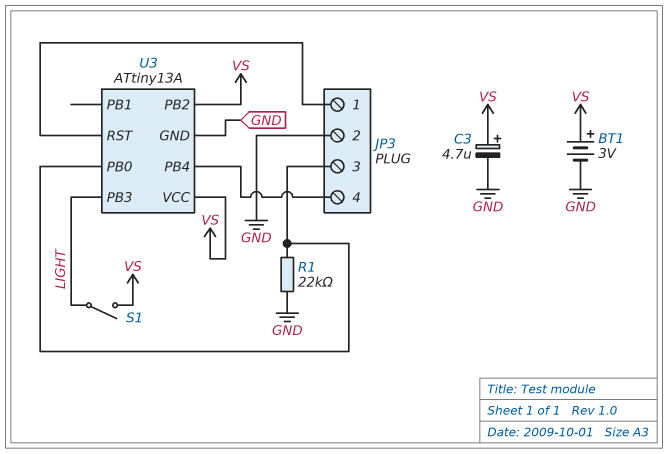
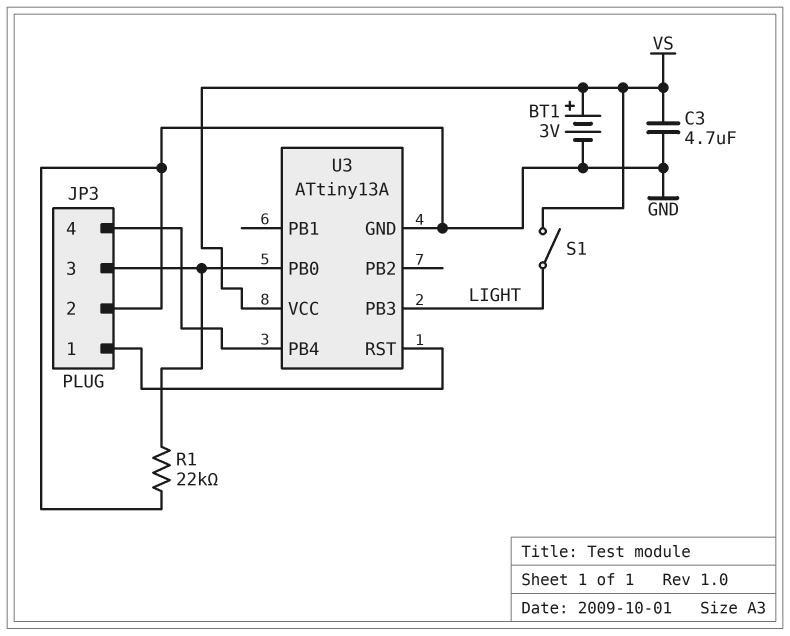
C3: 4.7uF (plus VS, minus GND) -> 4.7uF (GND, VS)
U3 pin PB2: VS -> none

